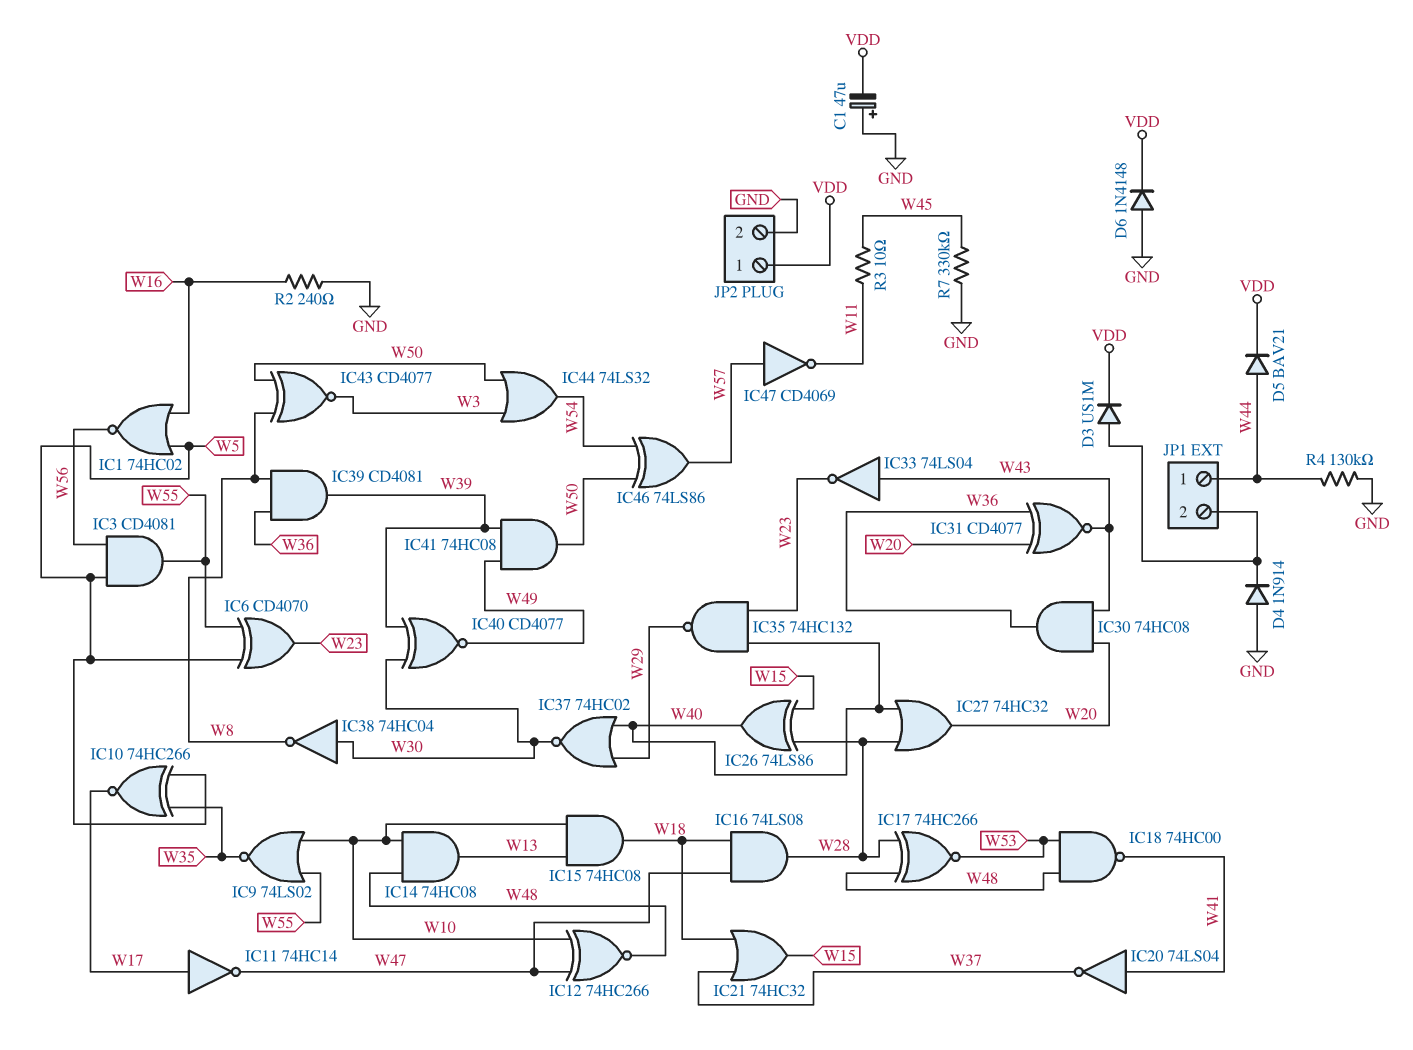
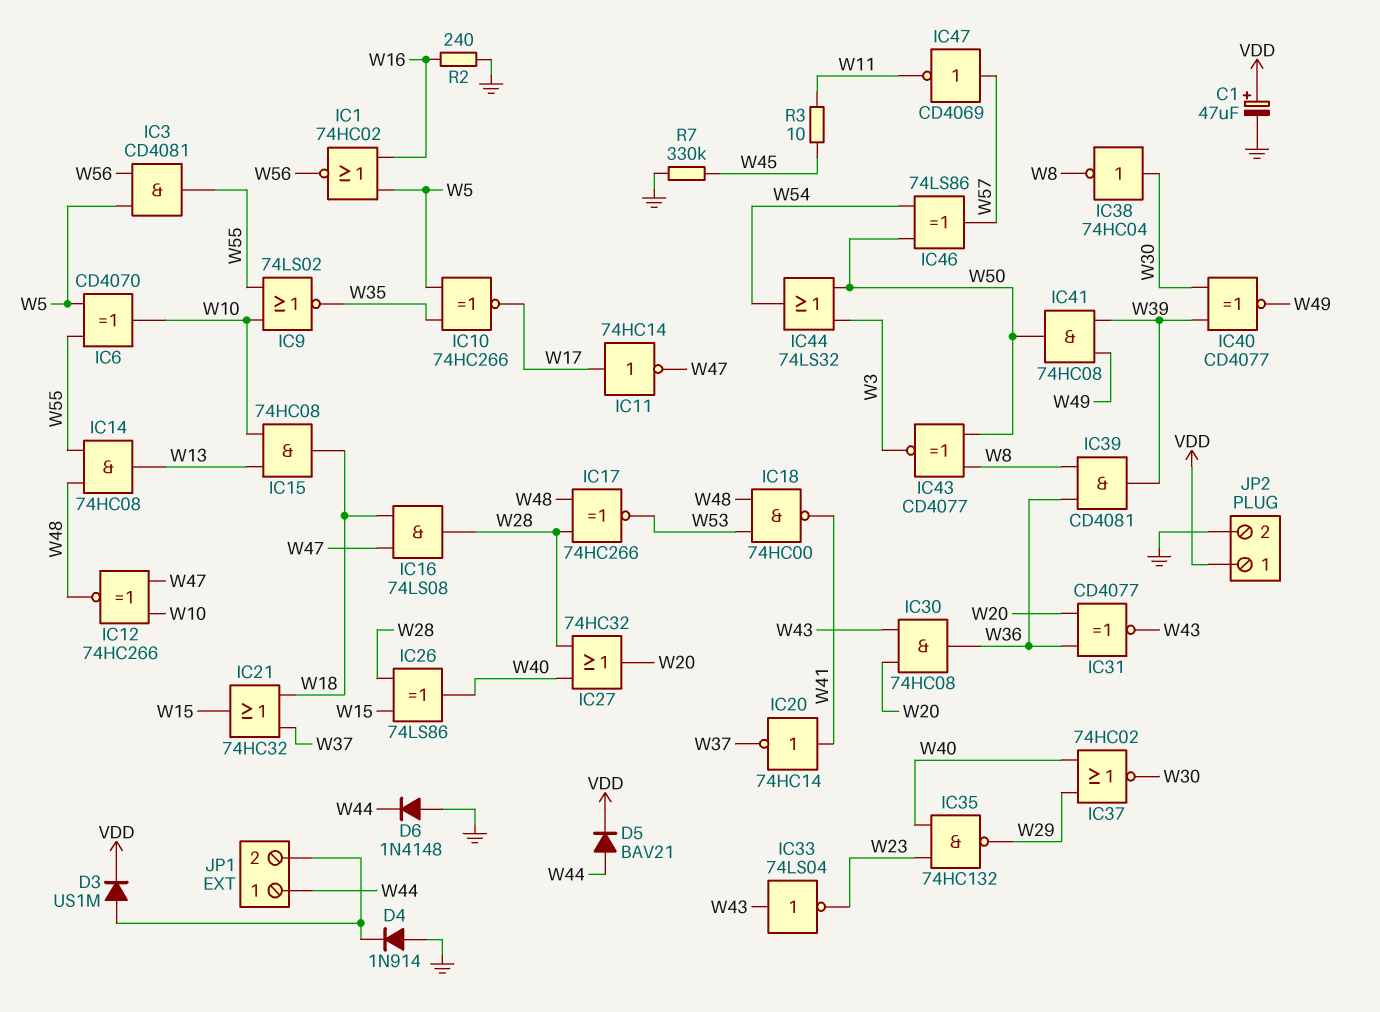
C1: 47uF (plus GND, minus VDD) -> 47uF (plus VDD, minus GND)
D6: diode 1N4148 (A GND, K VDD) -> diode 1N4148 (A GND, K W44)
IC6: XOR CD4070 (in W5, in W55, out W23) -> XOR CD4070 (in W5, in W55, out W10)
IC14: AND 74HC08 (in W10, in W48, out W13) -> AND 74HC08 (in W48, in W55, out W13)
IC20: NOT 74LS04 (in W41, out W37) -> NOT 74HC14 (in W41, out W37)
R4: 130k (GND, W44) -> none

